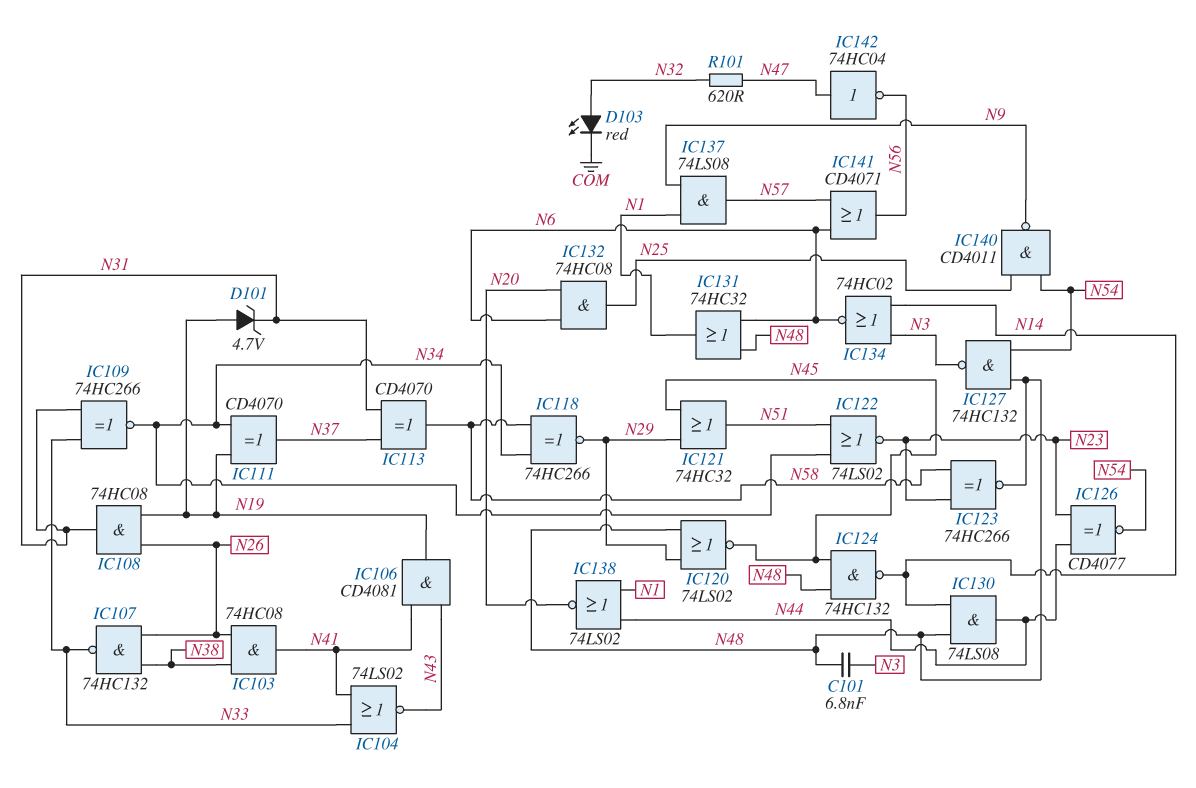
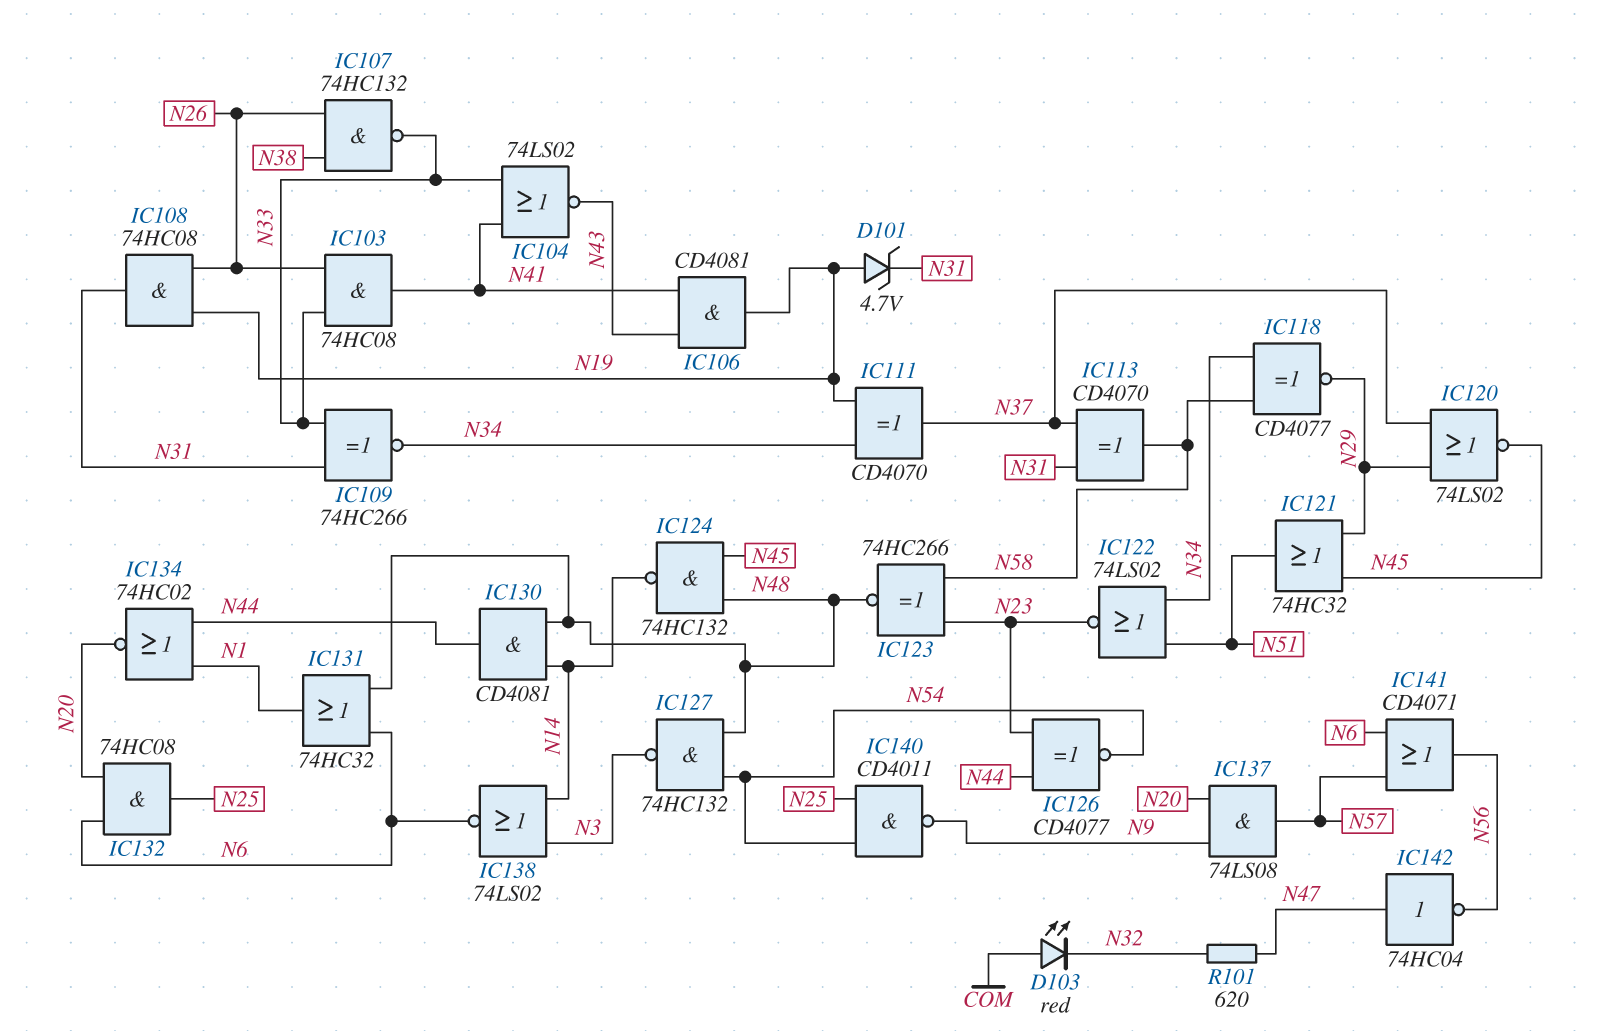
C101: 6.8nF (N3, N48) -> none
D103: LED red (A N32, K COM) -> LED red (A COM, K N32)
IC103: AND 74HC08 (in N26, in N38, out N41) -> AND 74HC08 (in N26, in N33, out N41)
IC118: XNOR 74HC266 (in N34, in N58, out N29) -> XNOR CD4077 (in N34, in N58, out N29)
IC120: NOR 74LS02 (in N29, in N48, out N45) -> NOR 74LS02 (in N29, in N37, out N45)
IC130: AND 74LS08 (in N14, in N48, out N44) -> AND CD4081 (in N14, in N48, out N44)
IC134: NOR 74HC02 (in N3, in N14, out N6) -> NOR 74HC02 (in N1, in N44, out N20)
IC137: AND 74LS08 (in N1, in N9, out N57) -> AND 74LS08 (in N9, in N20, out N57)
IC138: NOR 74LS02 (in N1, in N44, out N20) -> NOR 74LS02 (in N3, in N14, out N6)

